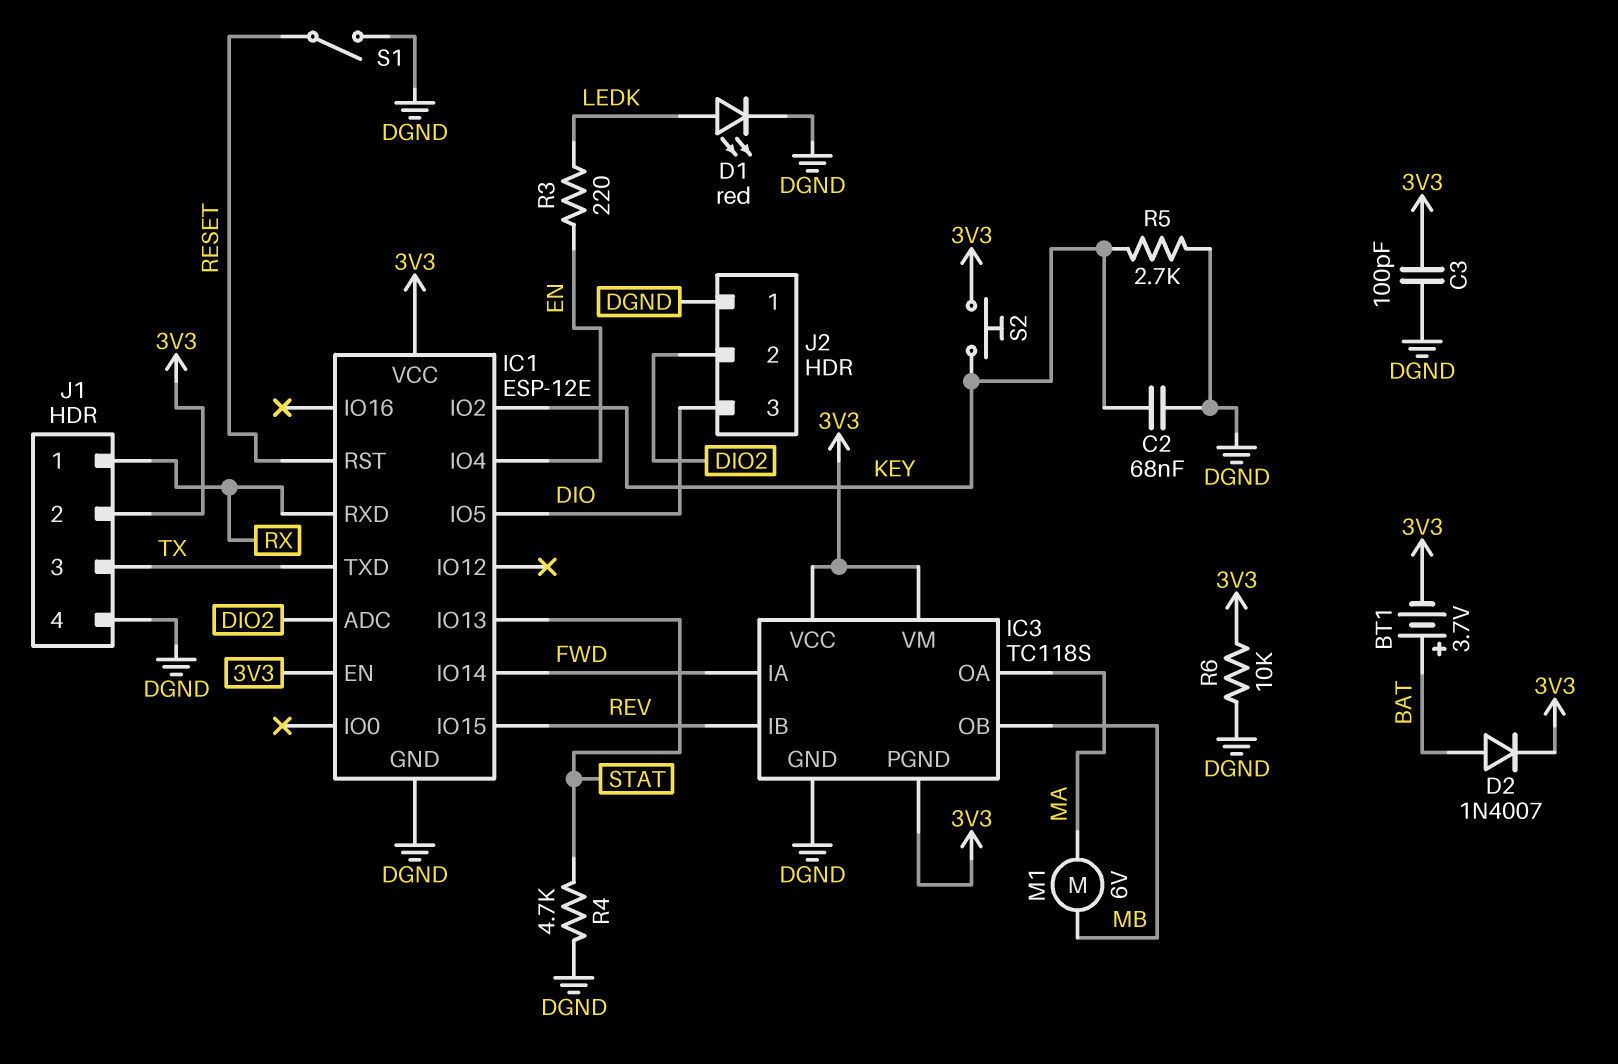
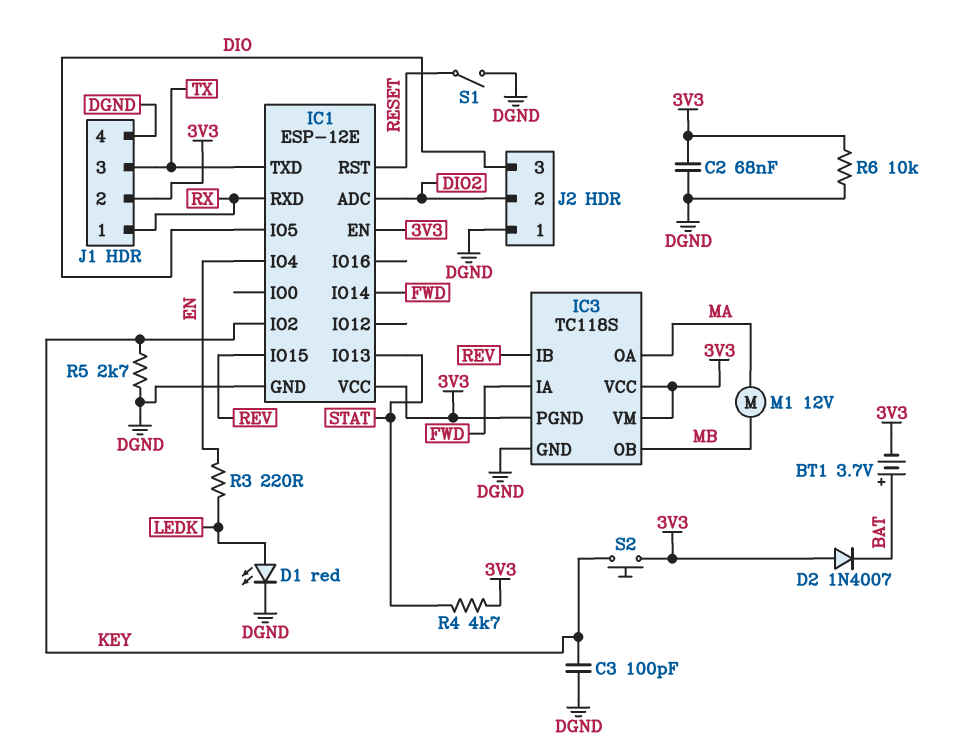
C2: 68nF (DGND, KEY) -> 68nF (3V3, DGND)
C3: 100pF (3V3, DGND) -> 100pF (DGND, KEY)
D2: diode 1N4007 (A BAT, K 3V3) -> diode 1N4007 (A 3V3, K BAT)
M1: motor 6V (MA, MB) -> motor 12V (MA, MB)
R4: 4.7k (DGND, STAT) -> 4.7k (3V3, STAT)

